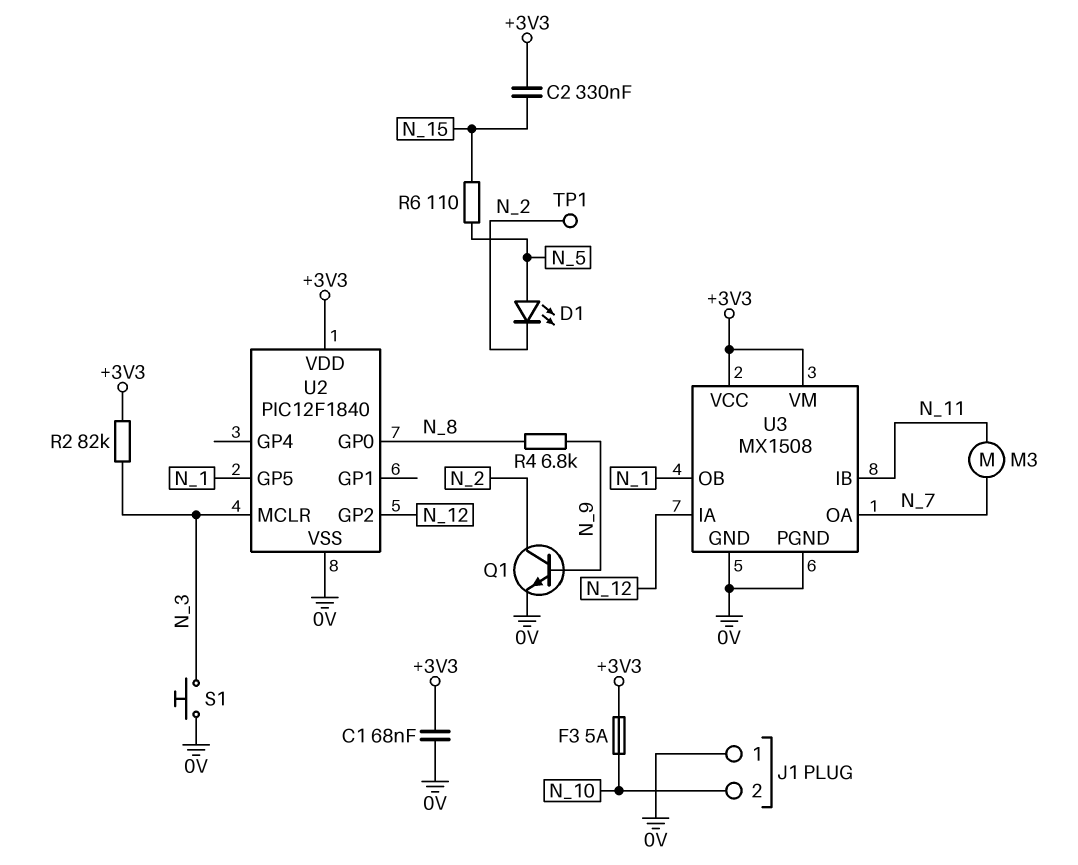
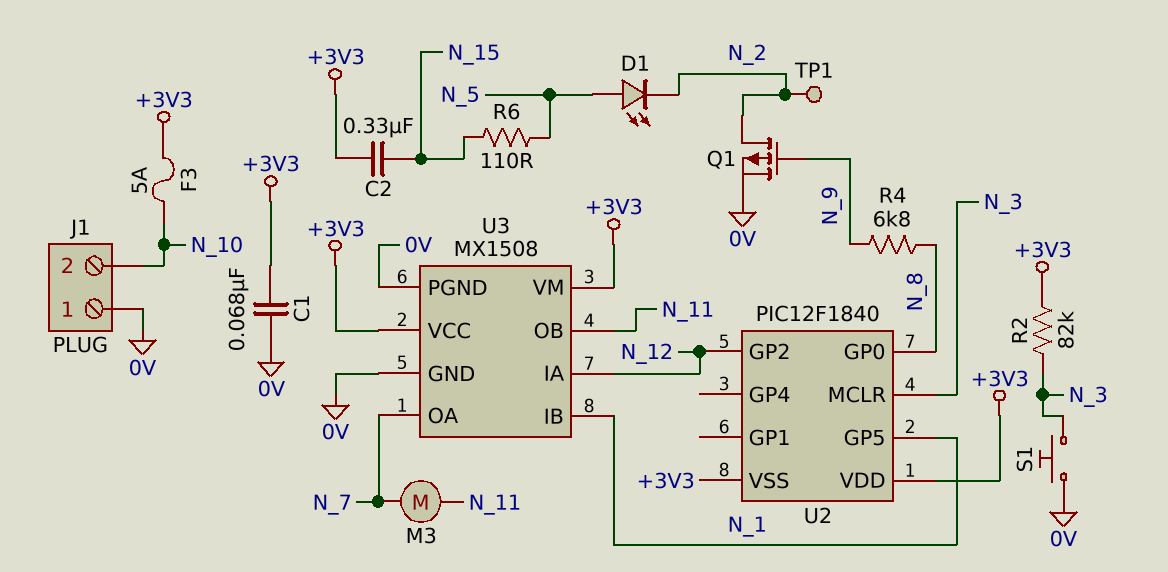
Q1: NPN (B N_9, C N_2, E 0V) -> PMOS (G N_9, D N_2, S 0V)
U2 pin VSS: 0V -> +3V3
U3 pin IB: N_11 -> N_1
U3 pin OB: N_1 -> N_11

